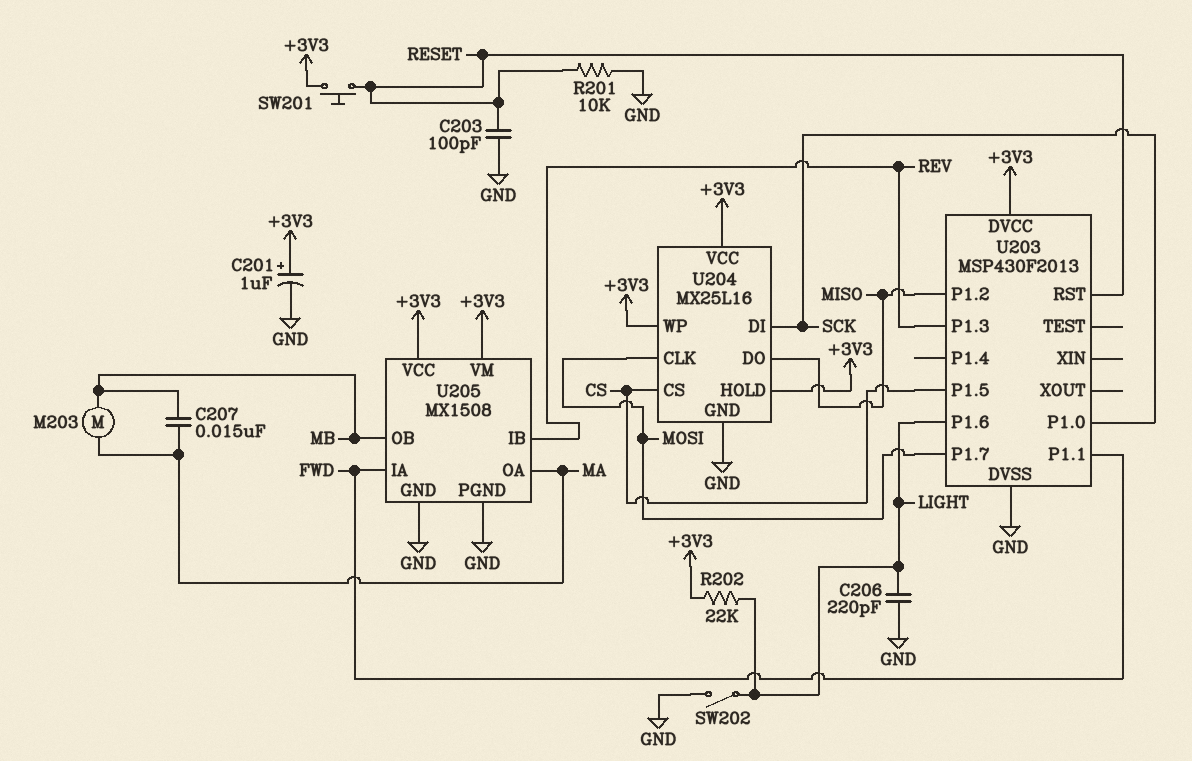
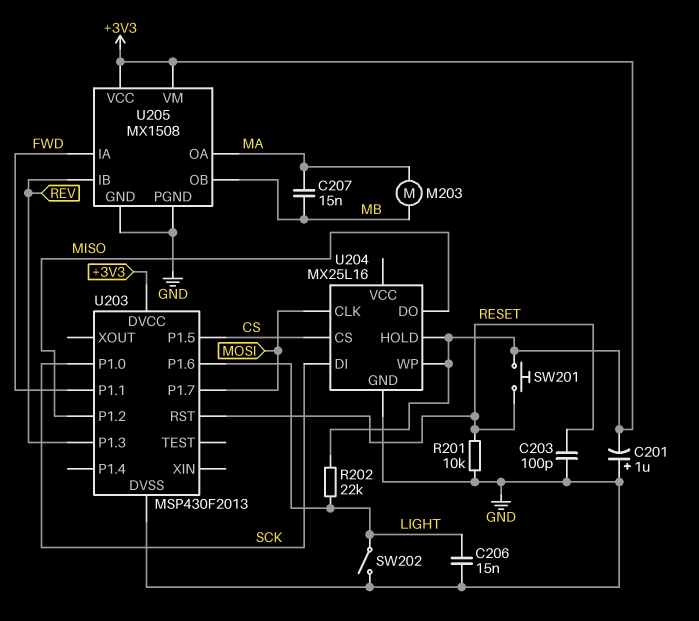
C201: 1uF (plus +3V3, minus GND) -> 1uF (plus GND, minus +3V3)
C206: 220pF (GND, LIGHT) -> 15nF (GND, LIGHT)
U204 pin VCC: +3V3 -> none

